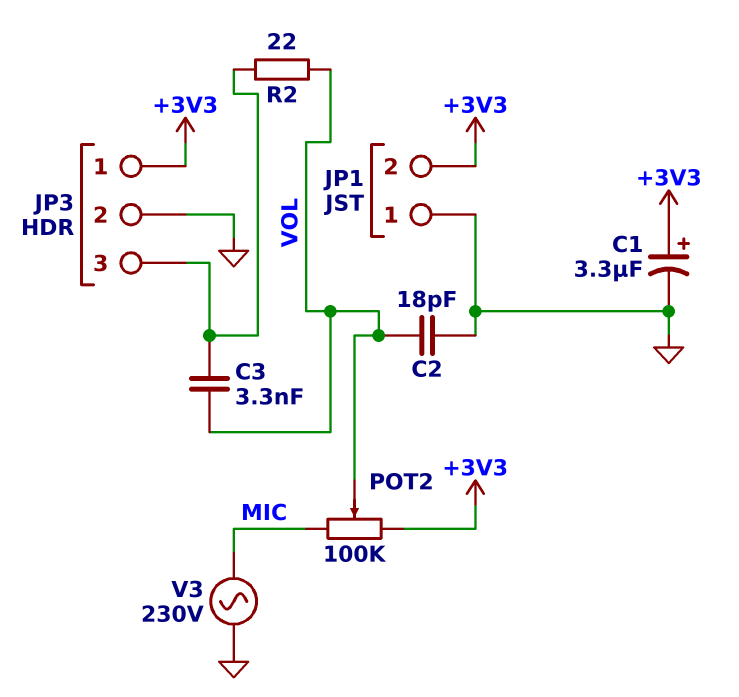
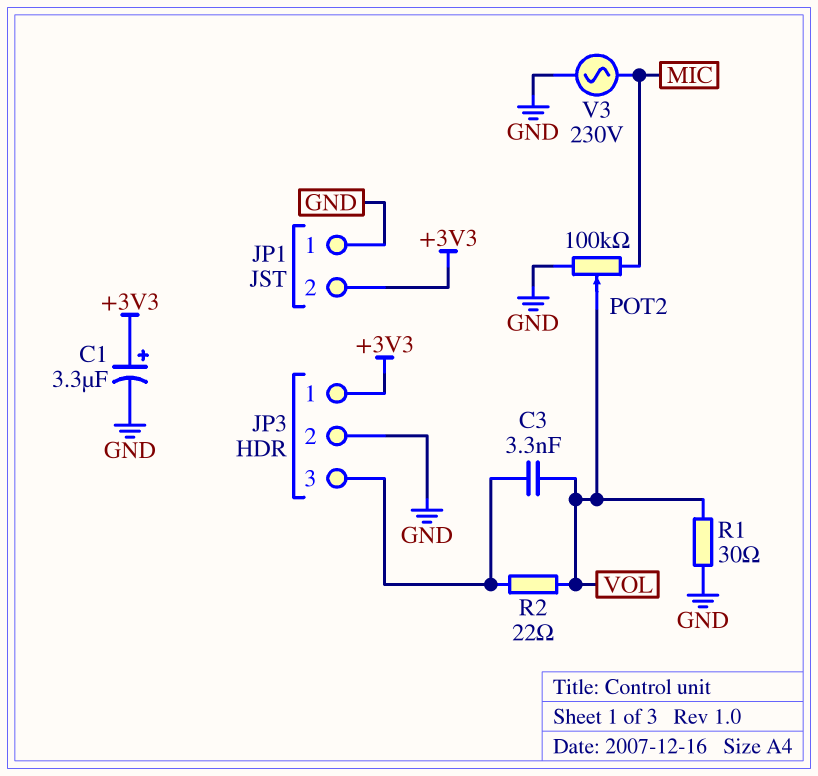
C2: 18pF (GND, VOL) -> none
POT2: 100k (+3V3, MIC, wiper VOL) -> 100k (GND, MIC, wiper VOL)
R1: none -> 30 (GND, VOL)

